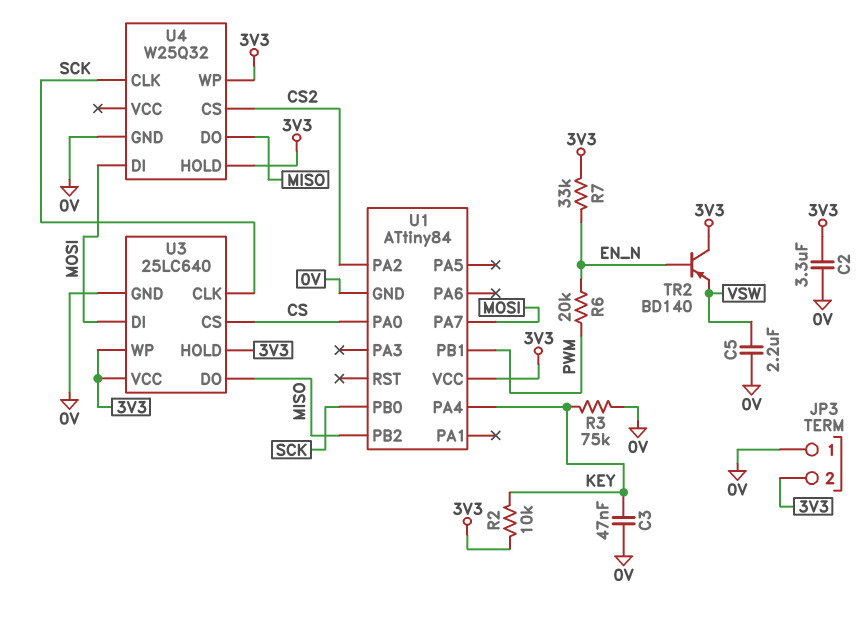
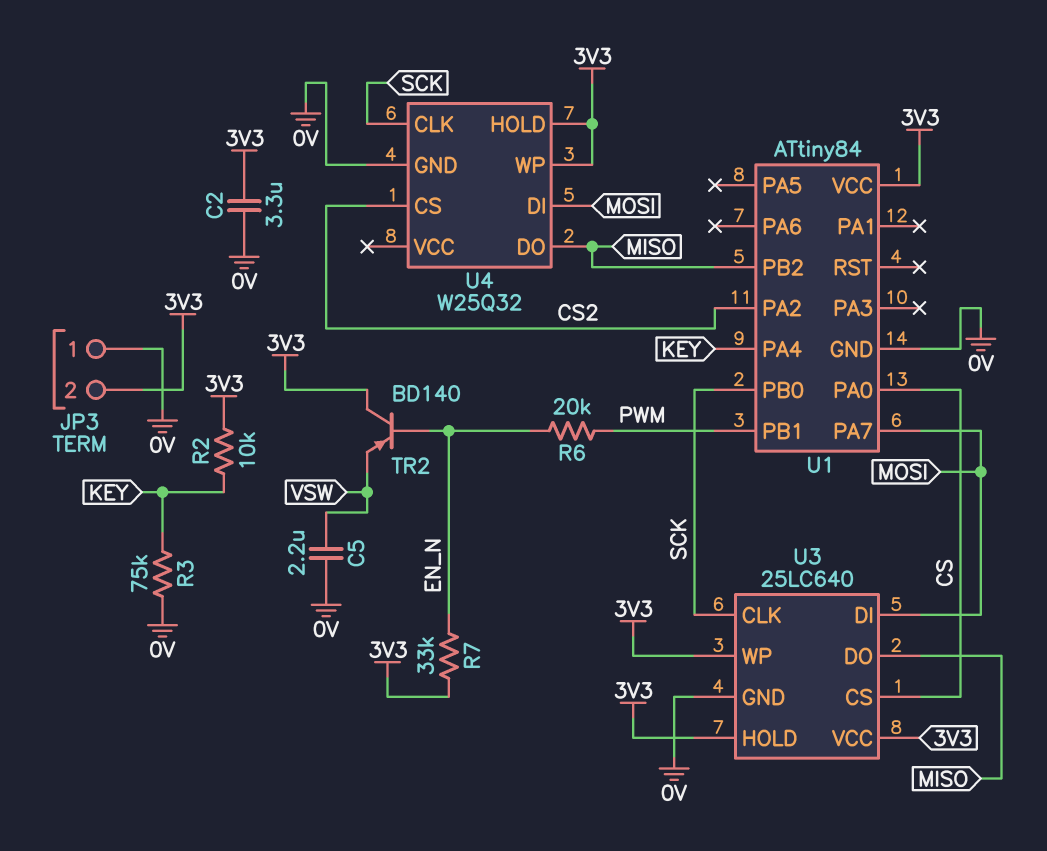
C3: 47nF (0V, KEY) -> none

